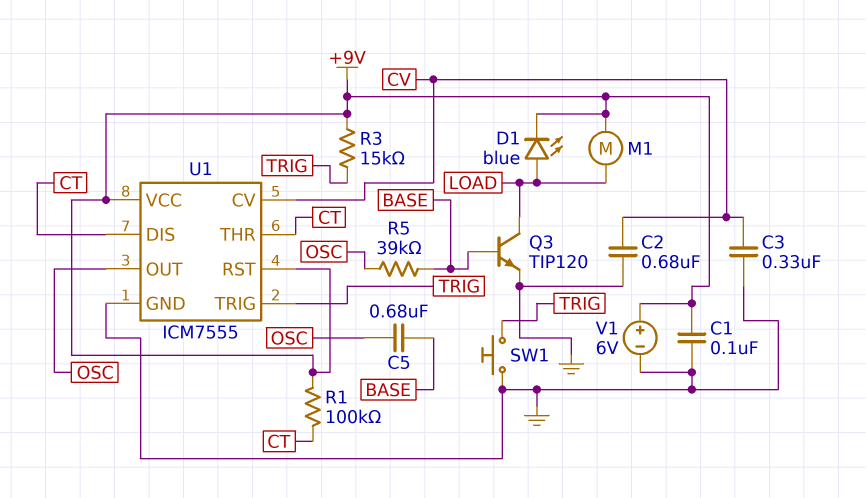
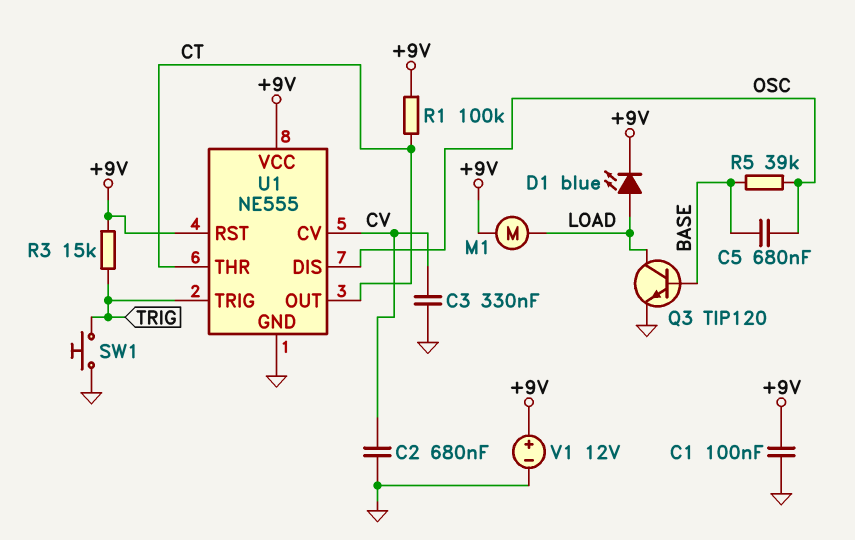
U1: ICM7555 -> NE555
U1 pin DIS: CT -> OSC
U1 pin OUT: OSC -> CT
V1: 6V (plus +9V, minus GND) -> 12V (plus +9V, minus GND)

